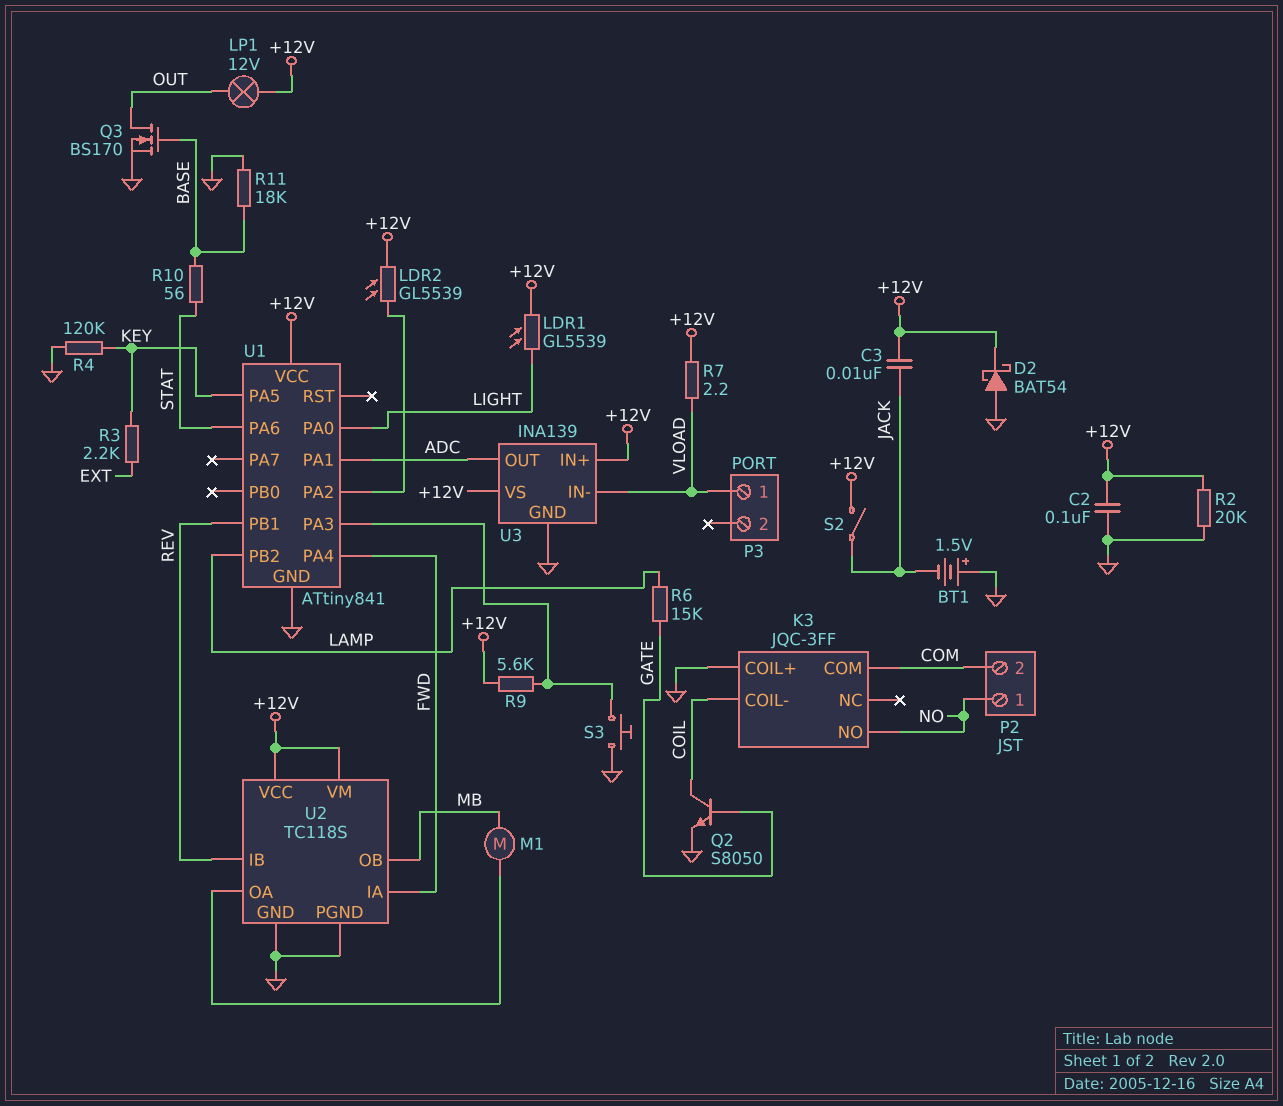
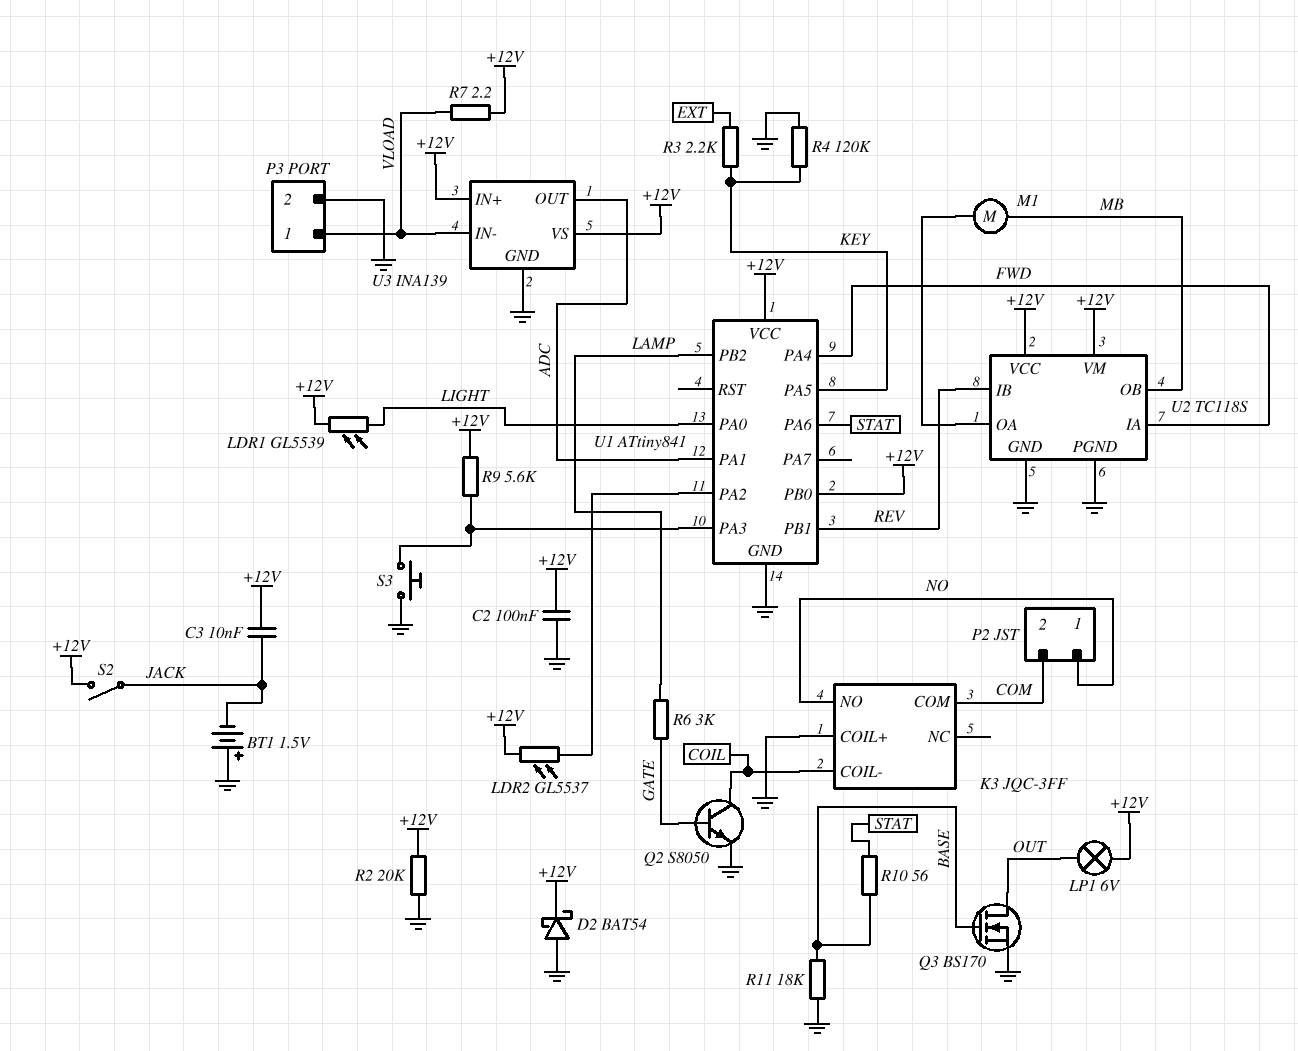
LDR2: GL5539 (+12V, U1/PA2) -> GL5537 (+12V, U1/PA2)
LP1: lamp 12V (+12V, OUT) -> lamp 6V (+12V, OUT)
P3 pin 2: none -> GND
R6: 15k (GATE, LAMP) -> 3k (GATE, LAMP)
U1 pin PB0: none -> +12V

